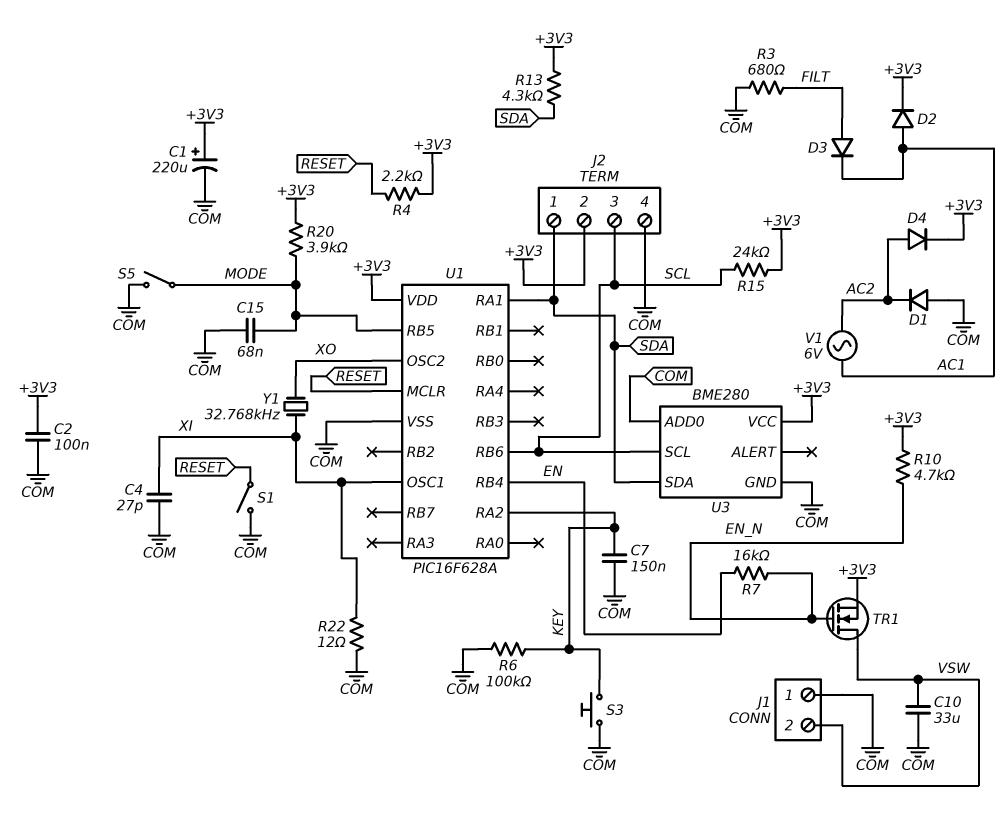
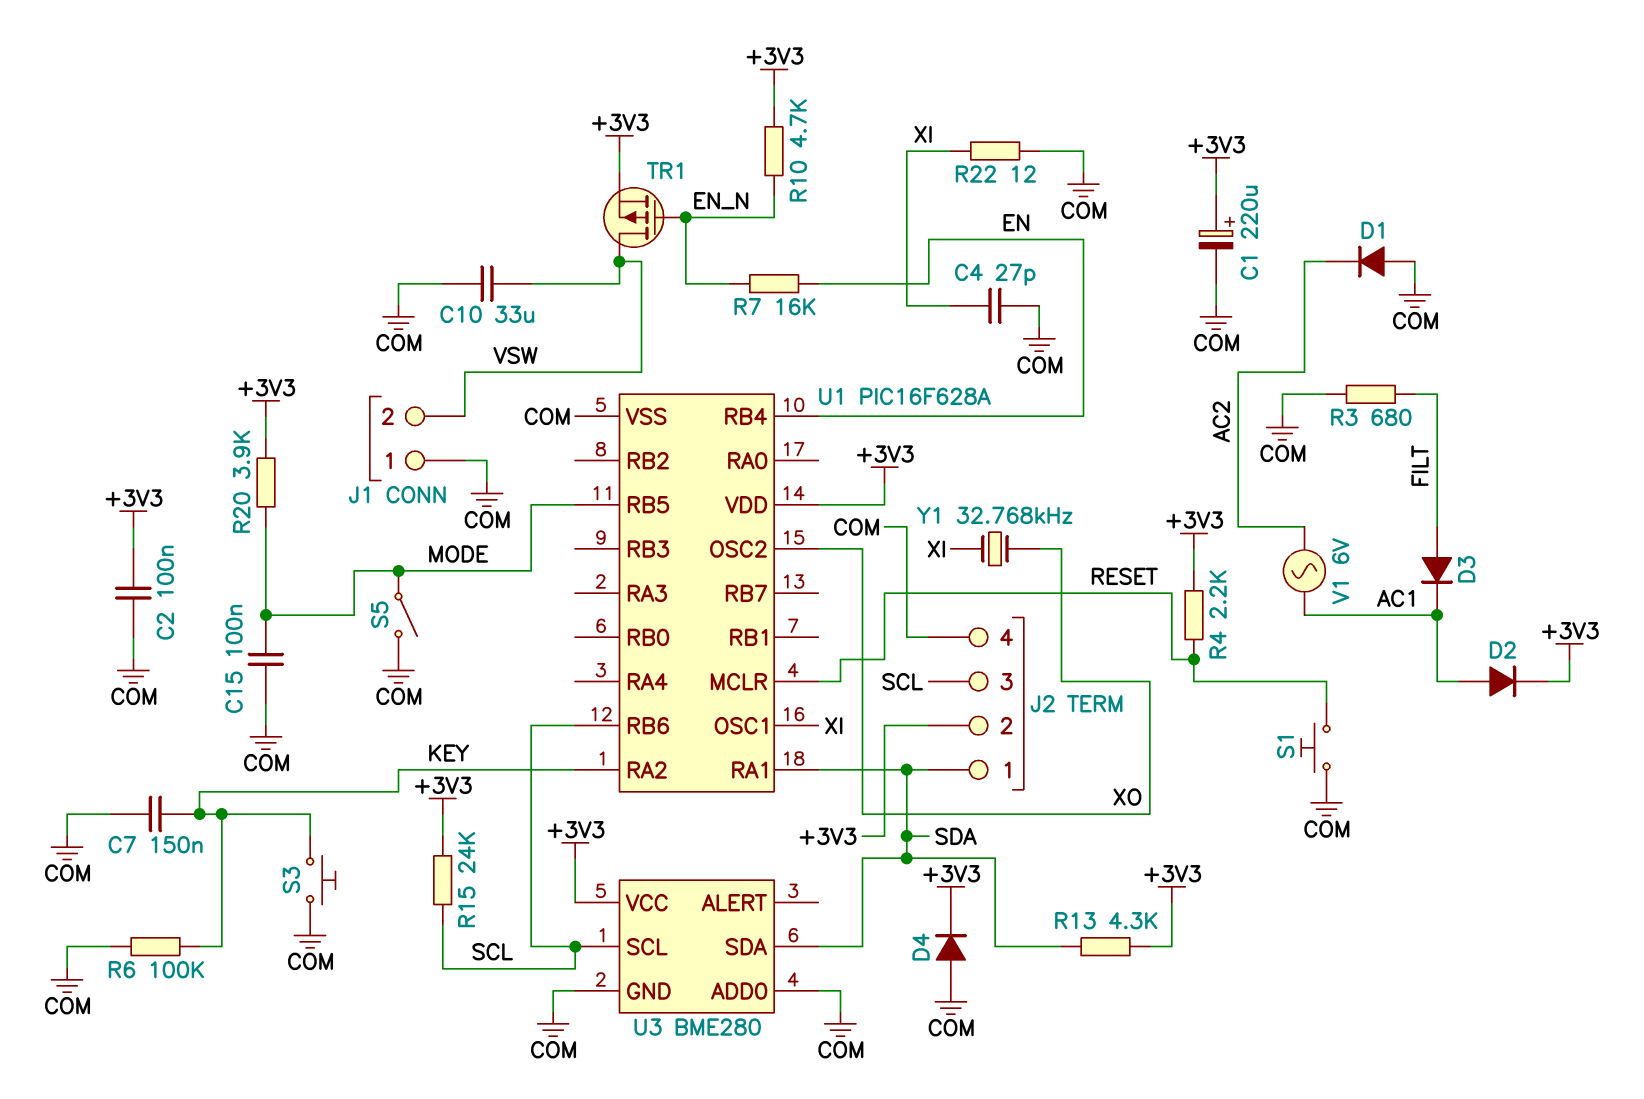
C15: 68nF (COM, MODE) -> 100nF (COM, MODE)
D4: diode (A AC2, K +3V3) -> diode (A COM, K +3V3)
S1: switch (COM, RESET) -> button (COM, RESET)
TR1: NMOS (G EN_N, D VSW, S +3V3) -> PMOS (G EN_N, D VSW, S +3V3)

